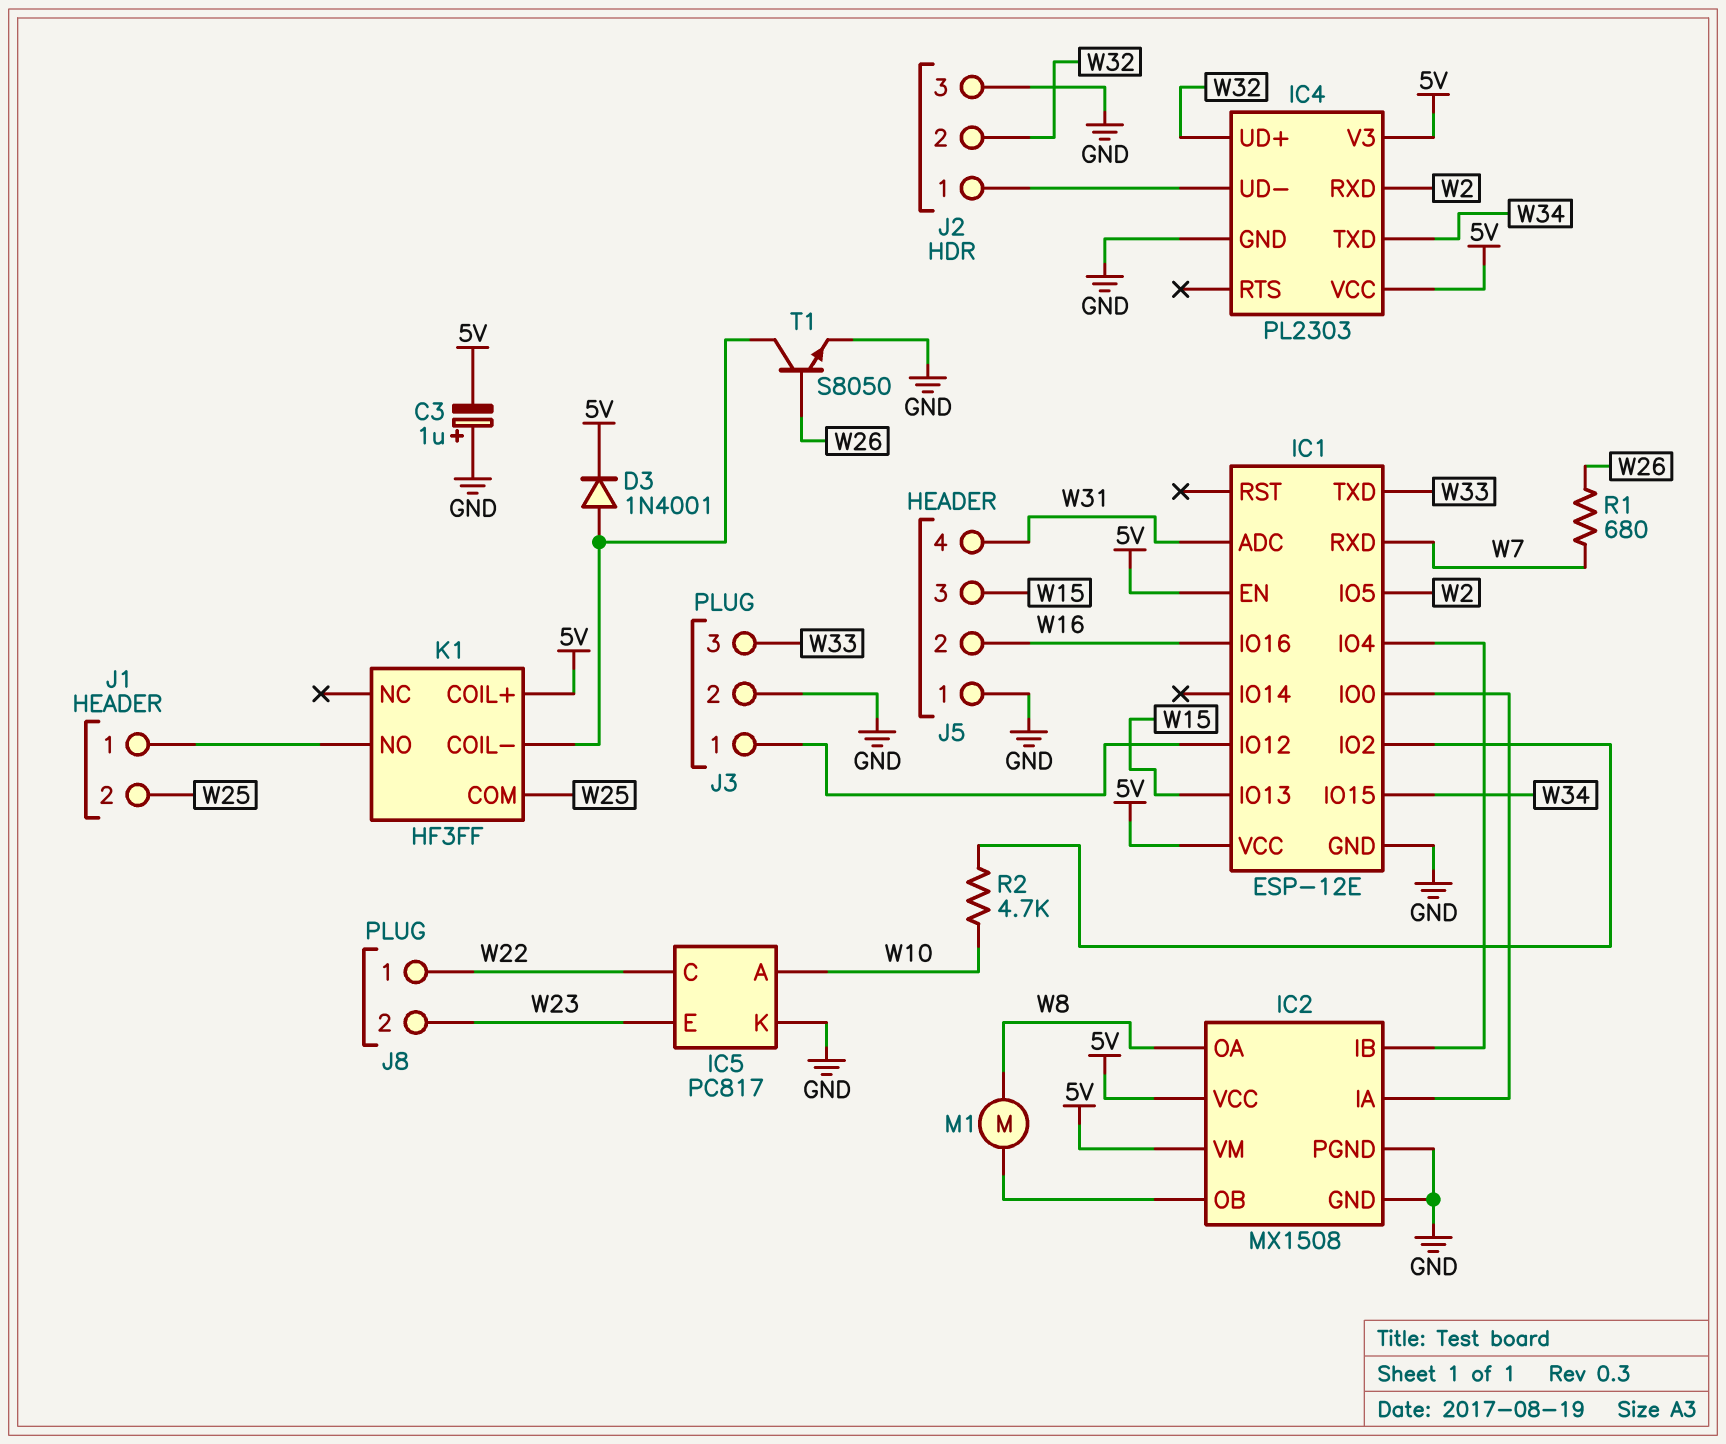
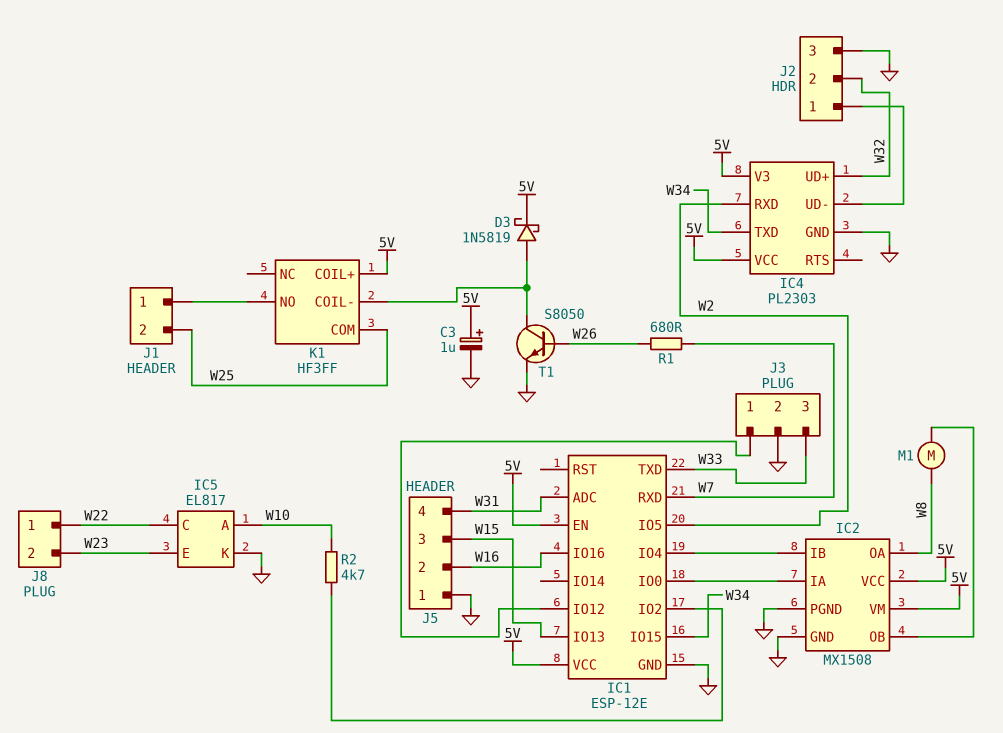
C3: 1uF (plus GND, minus 5V) -> 1uF (plus 5V, minus GND)
D3: diode 1N4001 (A K1/COIL-, K 5V) -> schottky 1N5819 (A K1/COIL-, K 5V)
IC5: PC817 -> EL817

